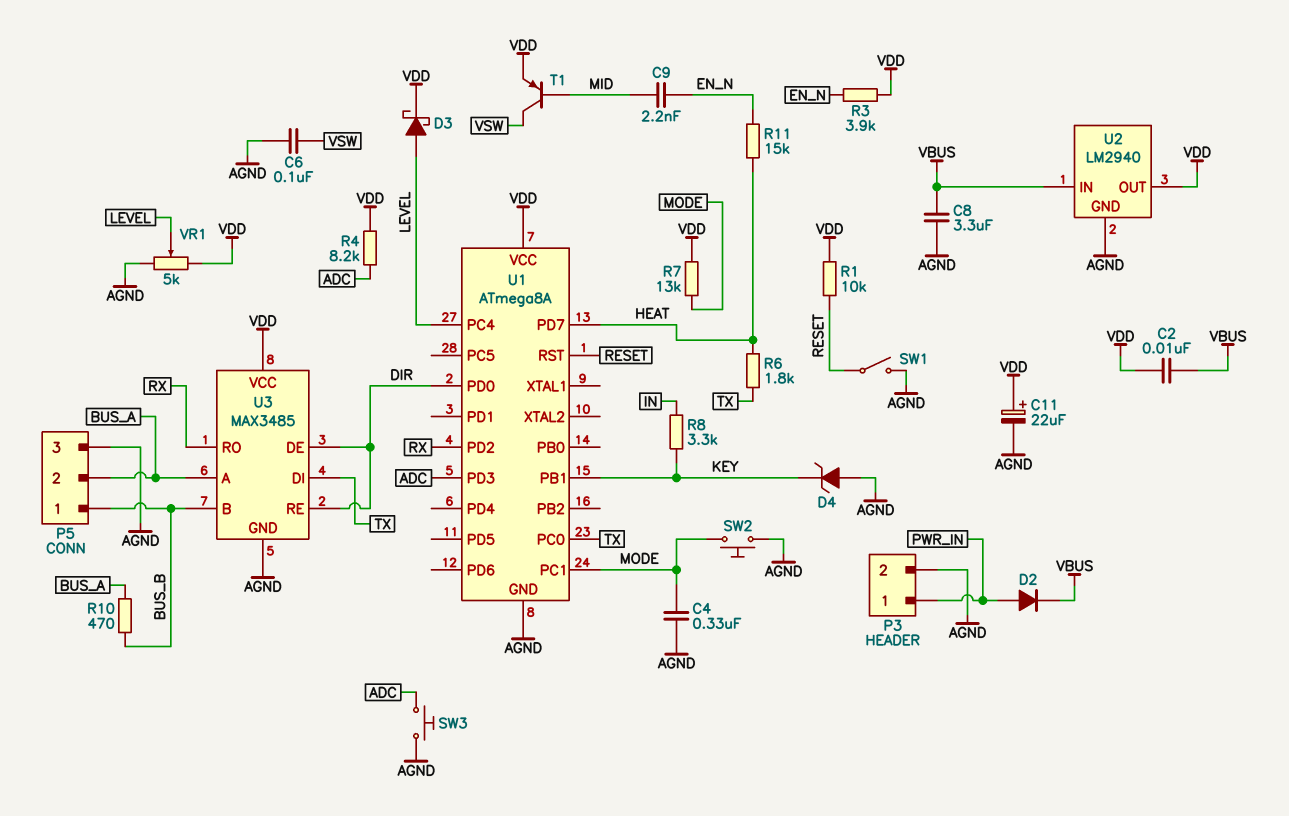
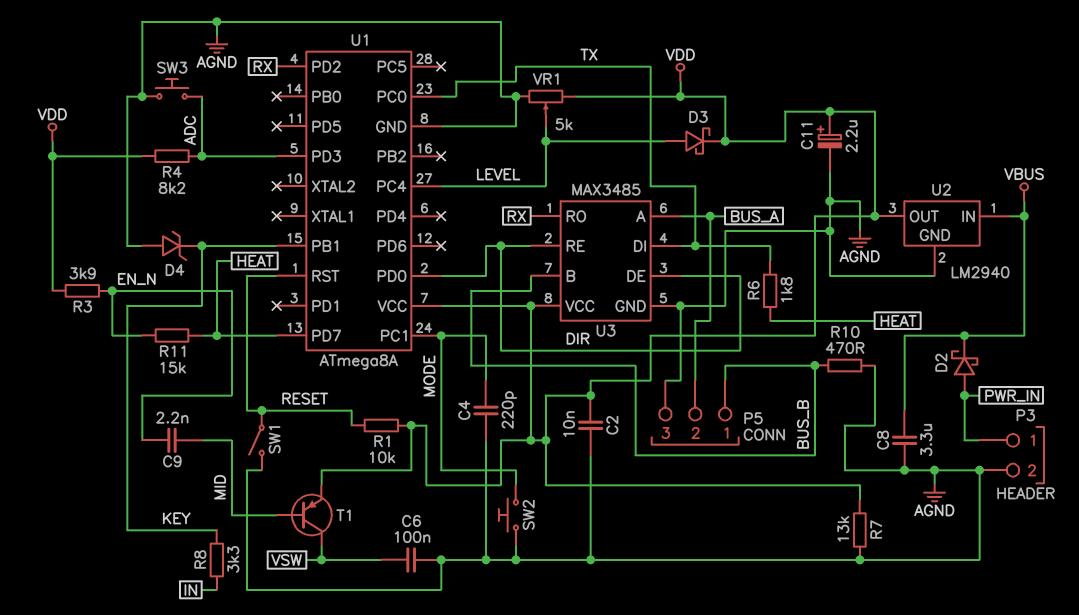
C2: 10nF (VBUS, VDD) -> 10nF (AGND, VDD)
C4: 330nF (AGND, MODE) -> 220pF (AGND, MODE)
C11: 22uF (plus VDD, minus AGND) -> 2.2uF (plus VDD, minus AGND)
D2: diode (A PWR_IN, K VBUS) -> schottky (A PWR_IN, K VBUS)
R7: 13k (MODE, VDD) -> 13k (AGND, VDD)
R10: 470 (BUS_A, BUS_B) -> 470 (AGND, BUS_B)

